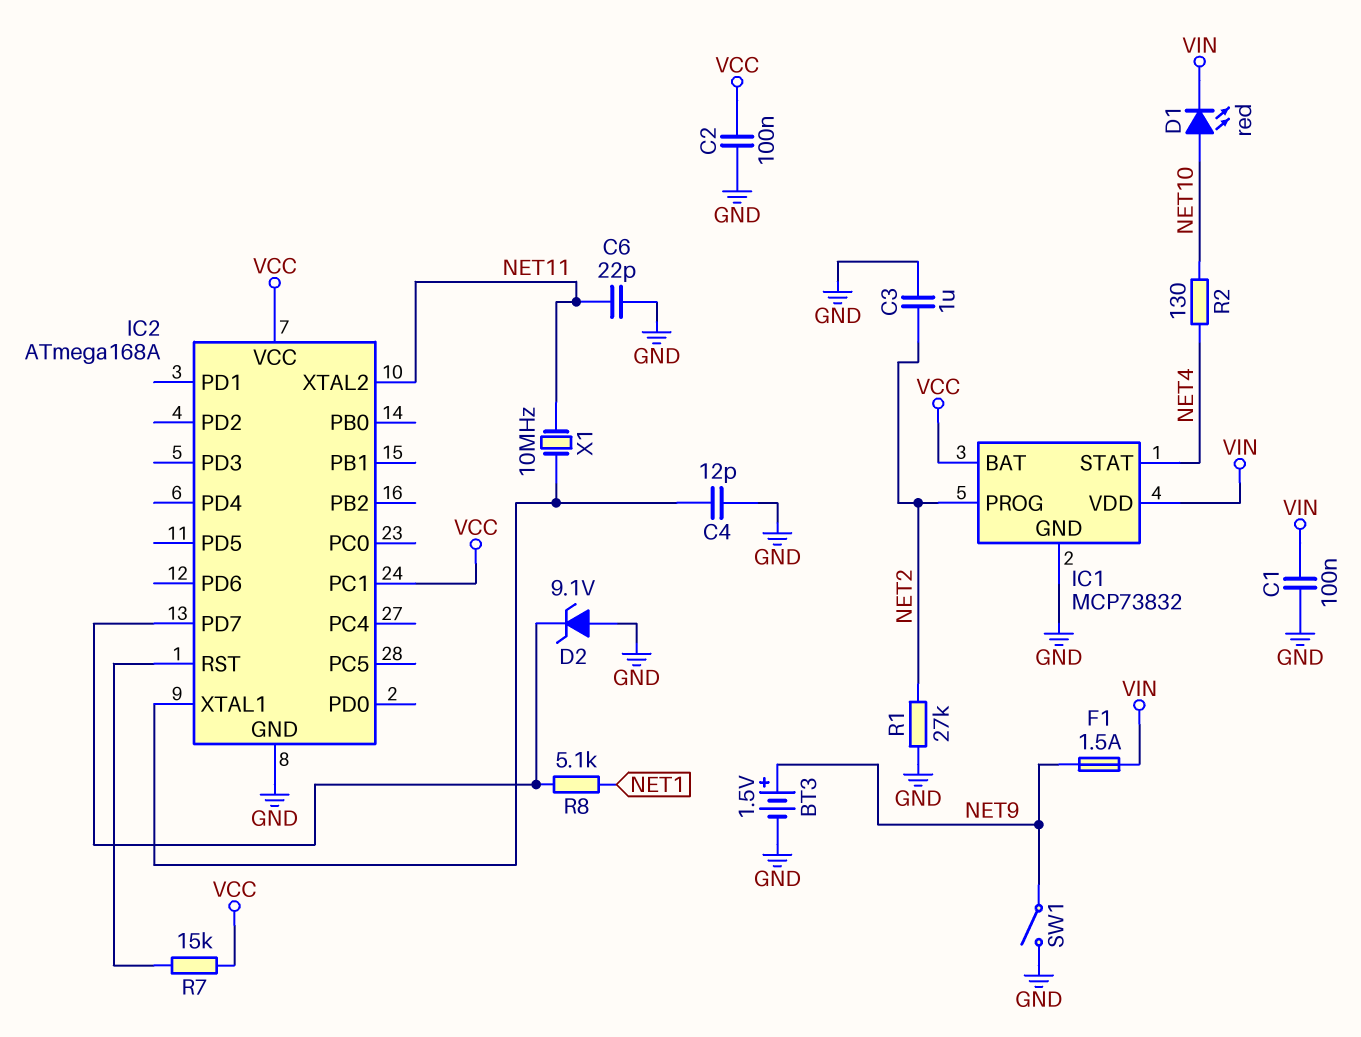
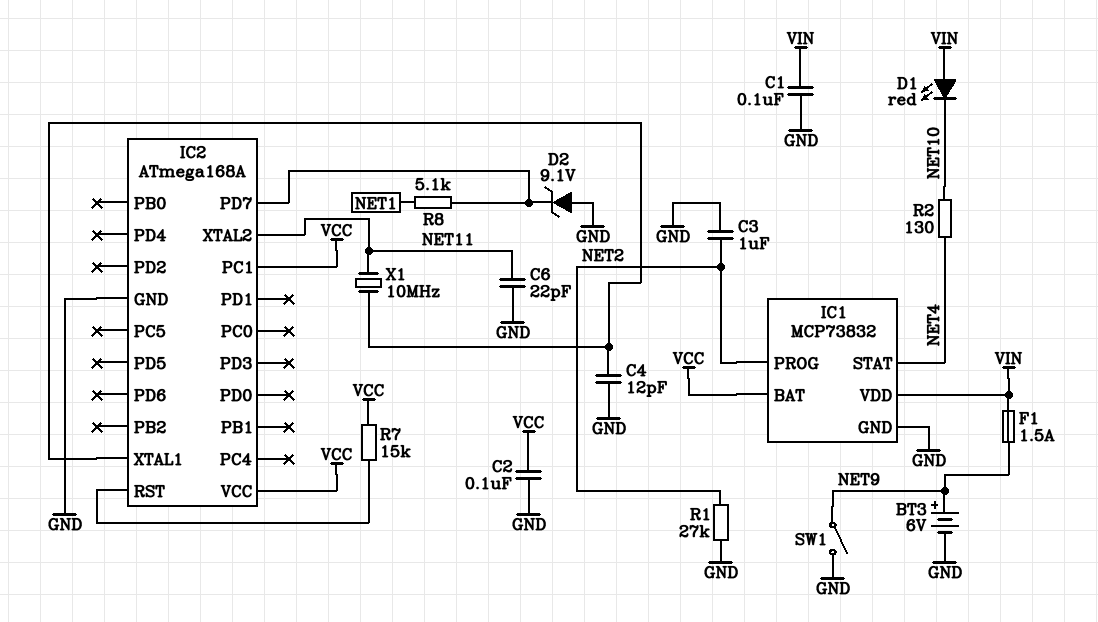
BT3: 1.5V (plus NET9, minus GND) -> 6V (plus NET9, minus GND)
D1: LED red (A NET10, K VIN) -> LED red (A VIN, K NET10)

